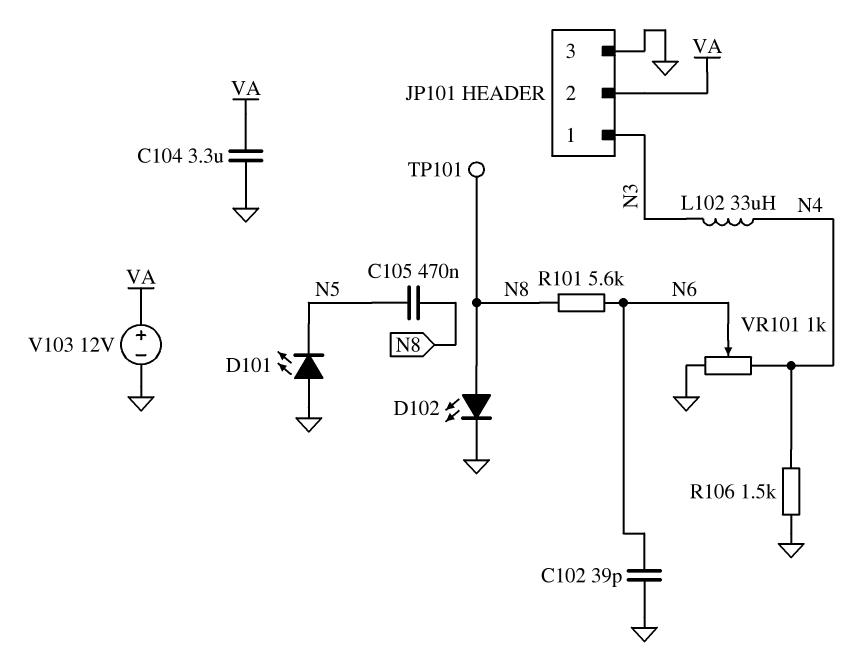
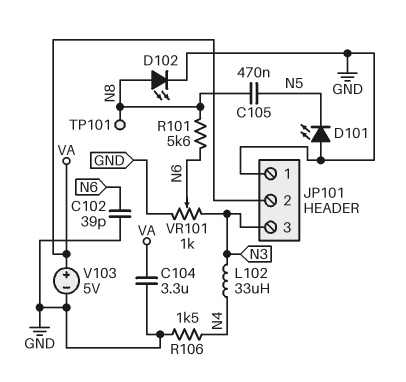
JP101 pin 1: N3 -> GND
JP101 pin 3: GND -> N3
V103: 12V (plus VA, minus GND) -> 5V (plus VA, minus GND)
VR101: 1k (GND, N4, wiper N6) -> 1k (GND, N3, wiper N6)

